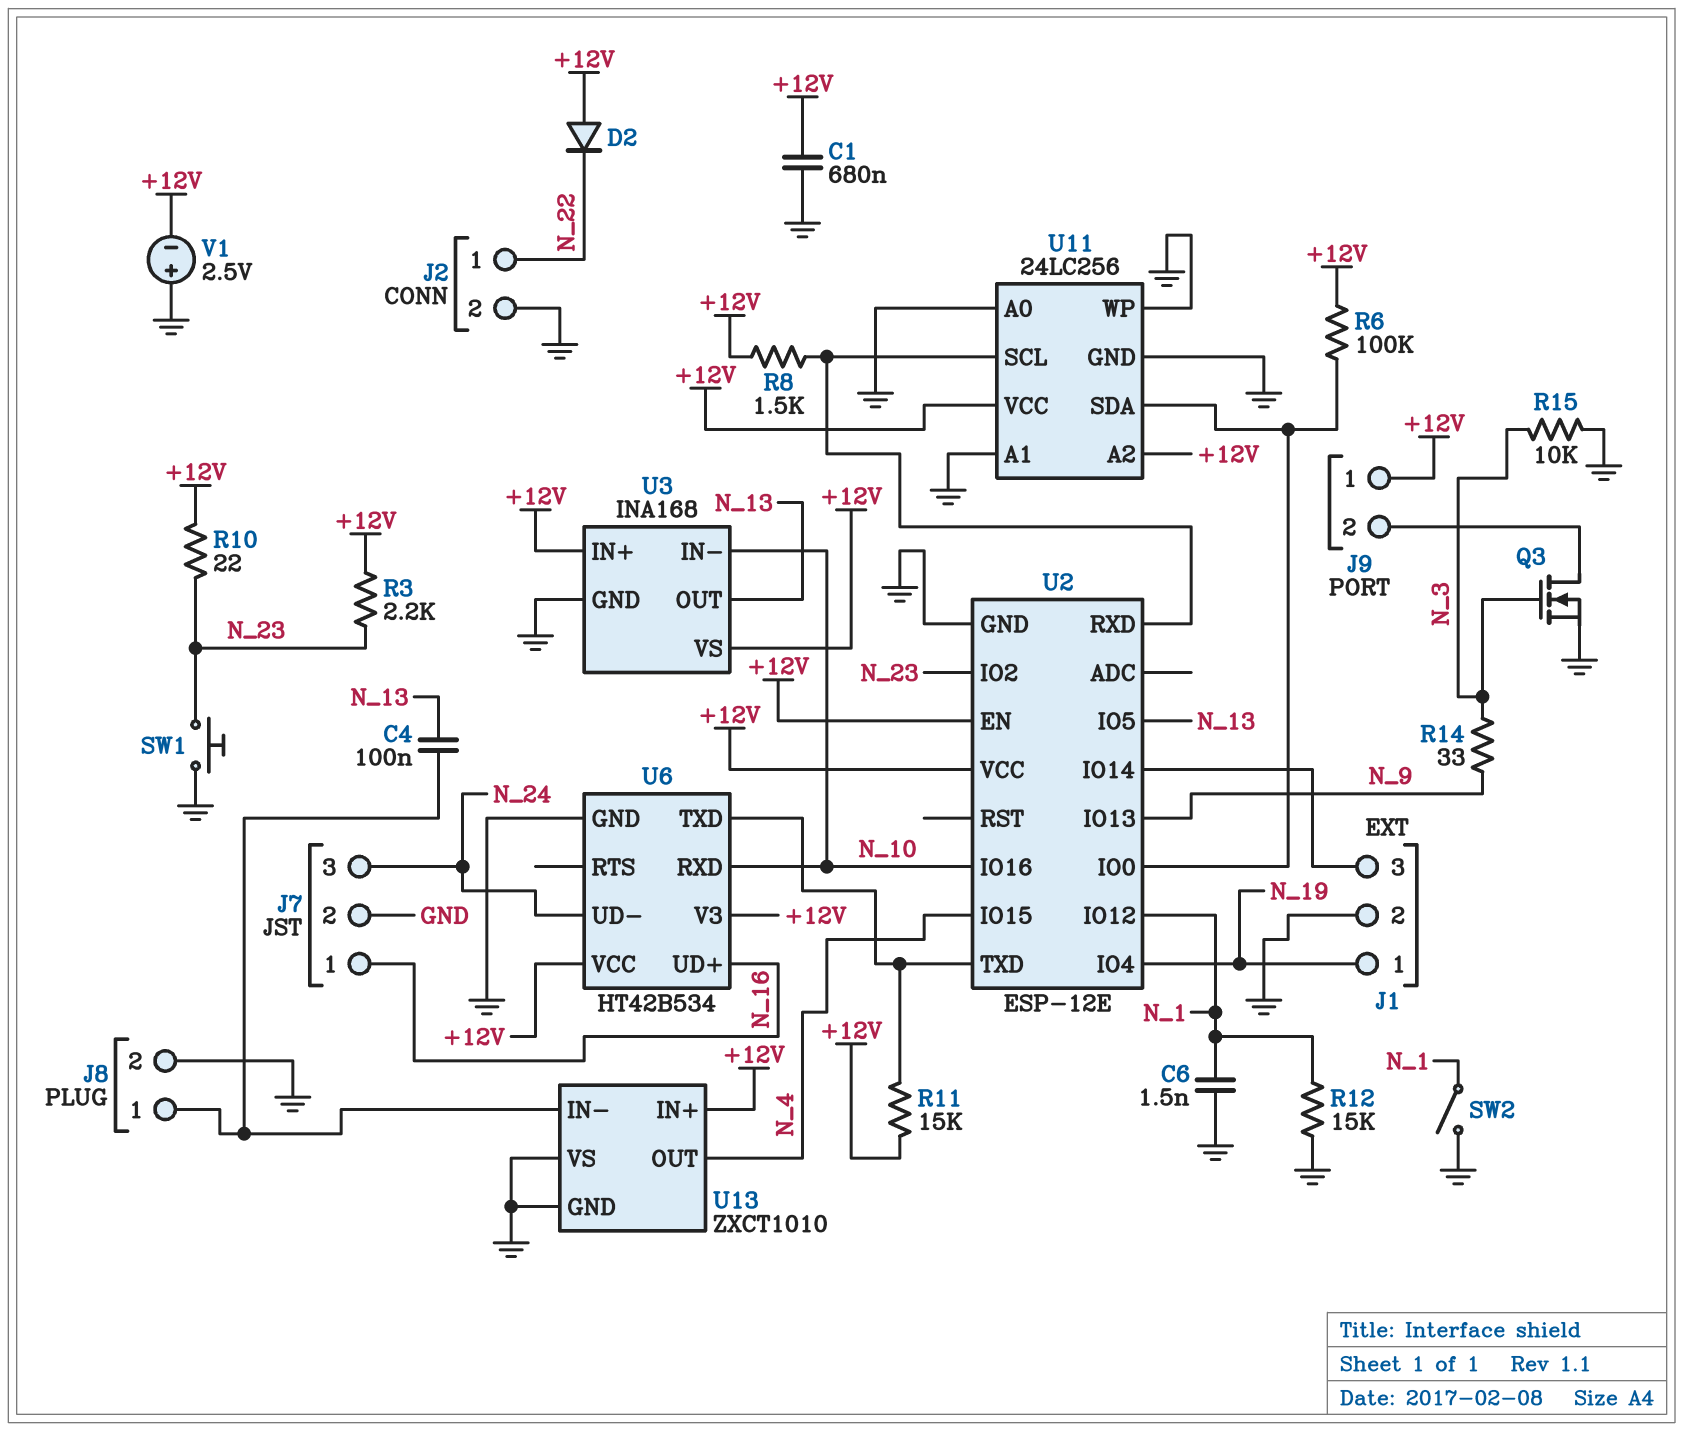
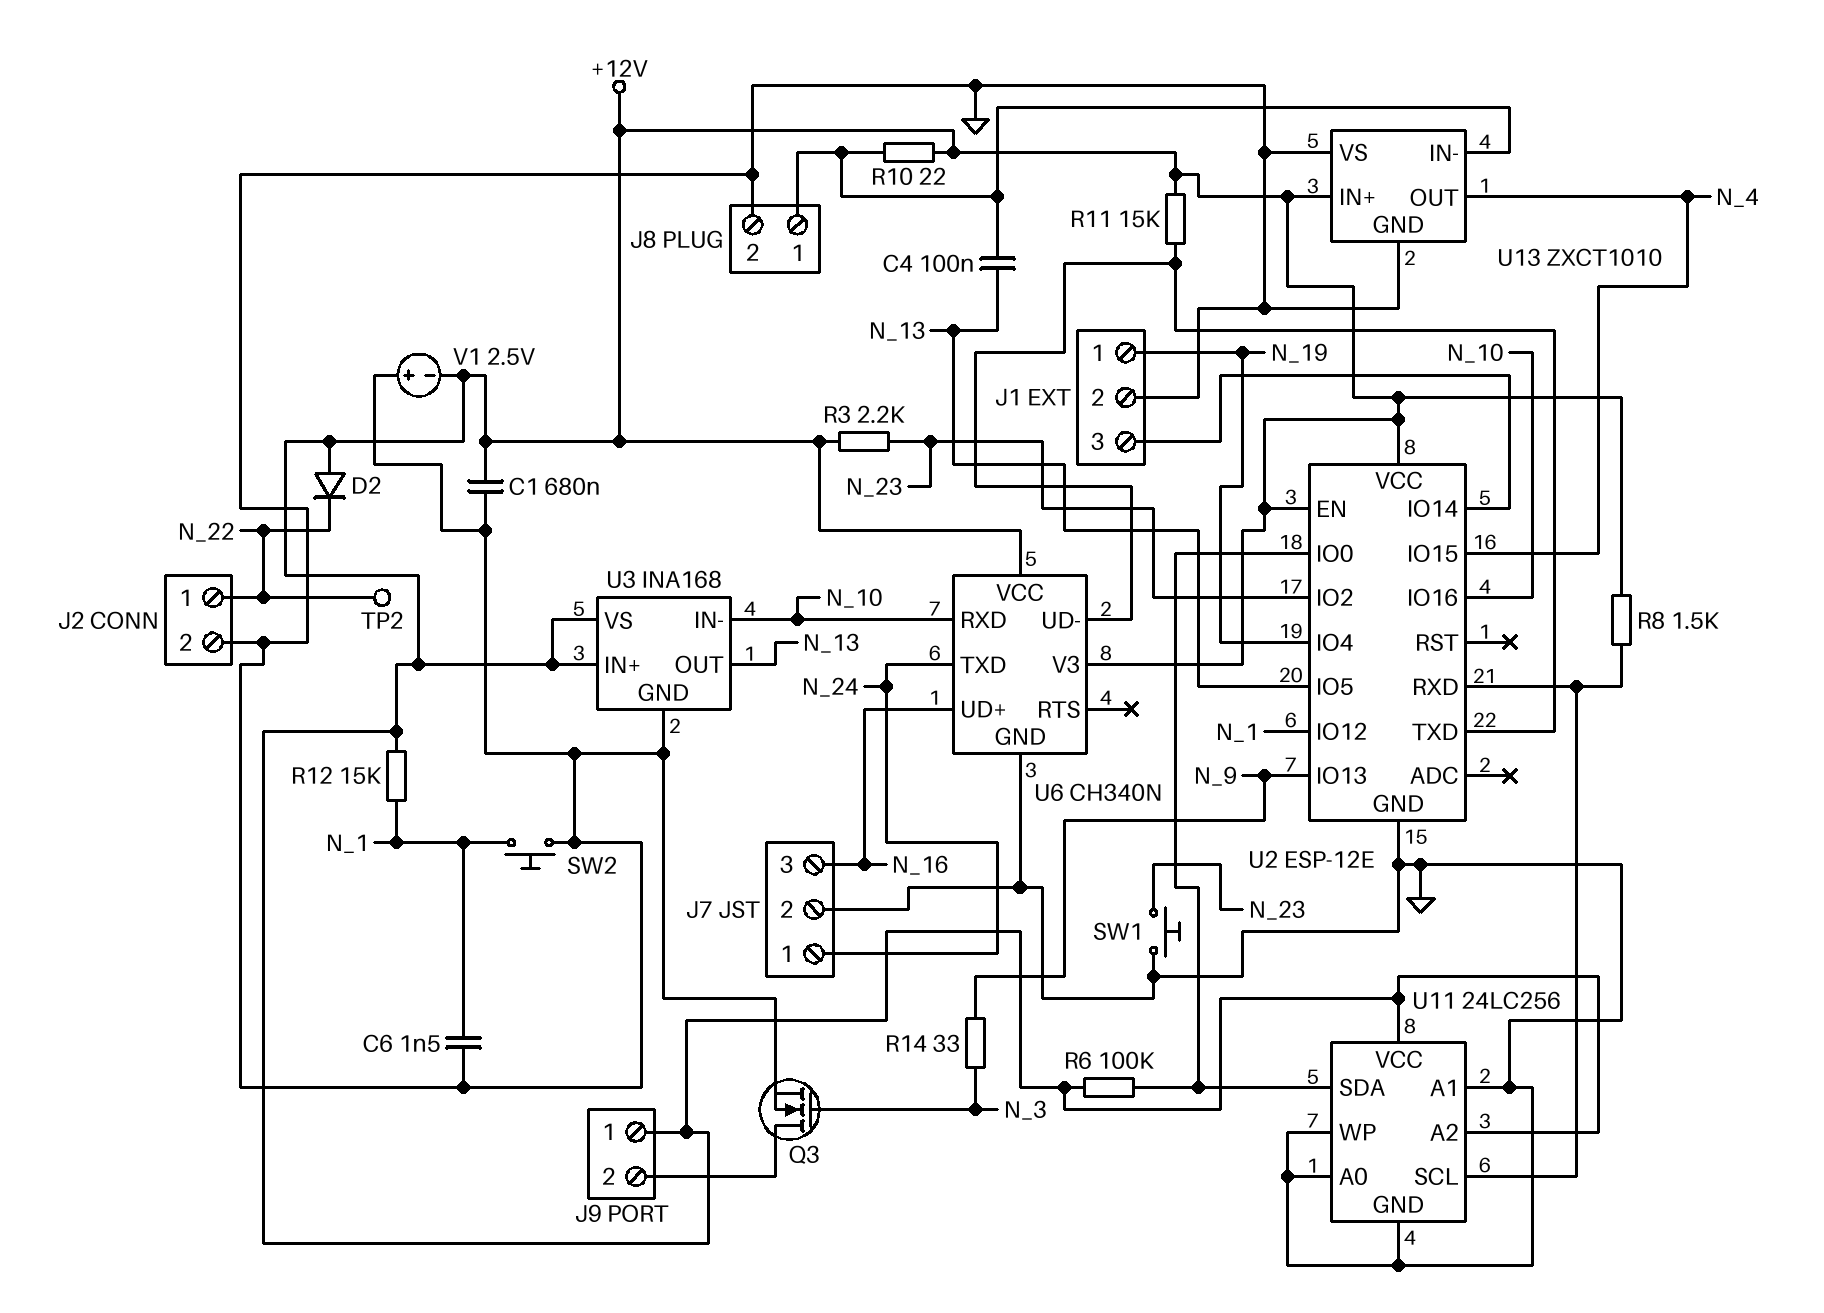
J7 pin 1: N_16 -> N_24
J7 pin 3: N_24 -> N_16
R10: 22 (+12V, N_23) -> 22 (+12V, J8/1)
R12: 15k (GND, N_1) -> 15k (+12V, N_1)
R15: 10k (GND, N_3) -> none
SW2: switch (GND, N_1) -> button (GND, N_1)
TP2: none -> test point (N_22)
U6: HT42B534 -> CH340N
U6 pin TXD: U2/TXD -> N_24
U6 pin UD-: N_24 -> U2/TXD

